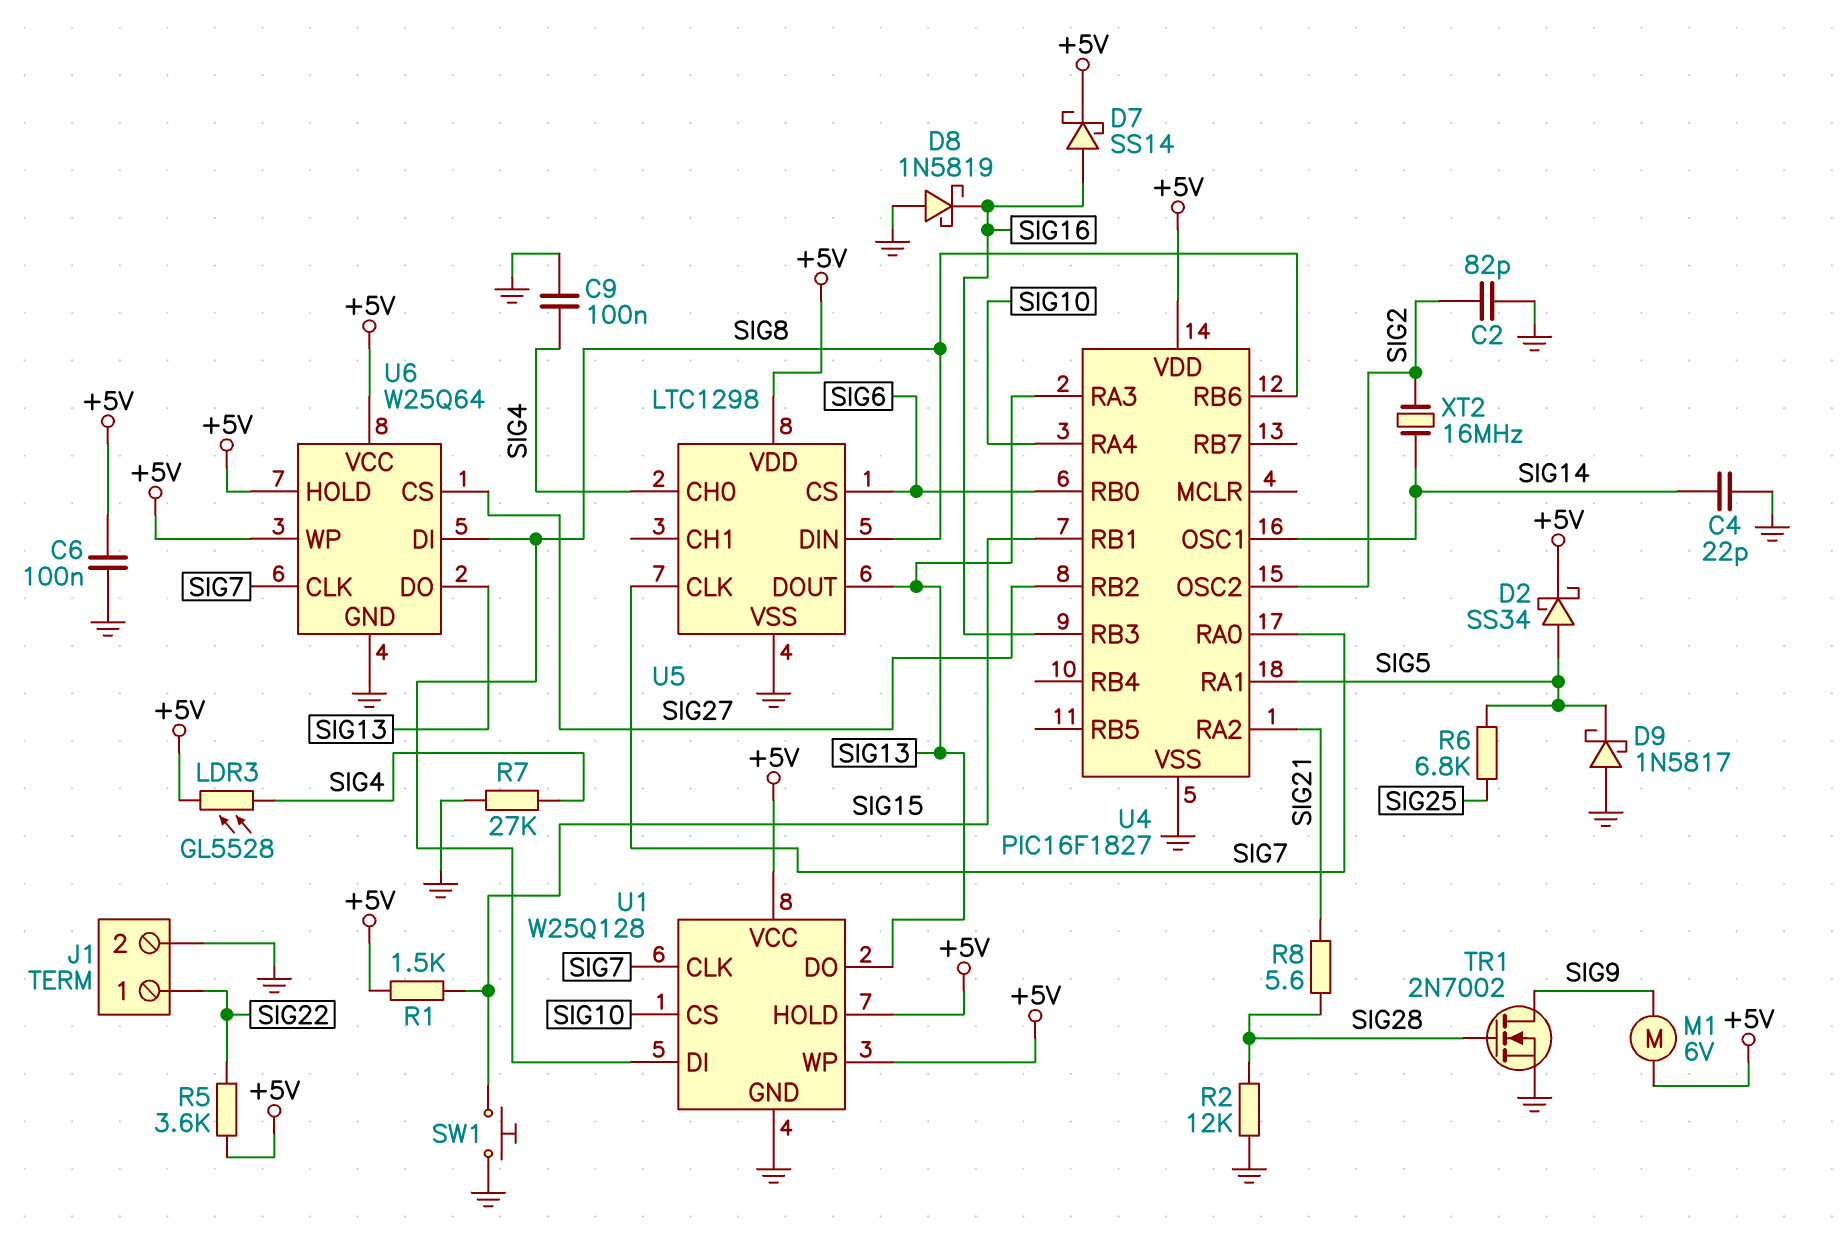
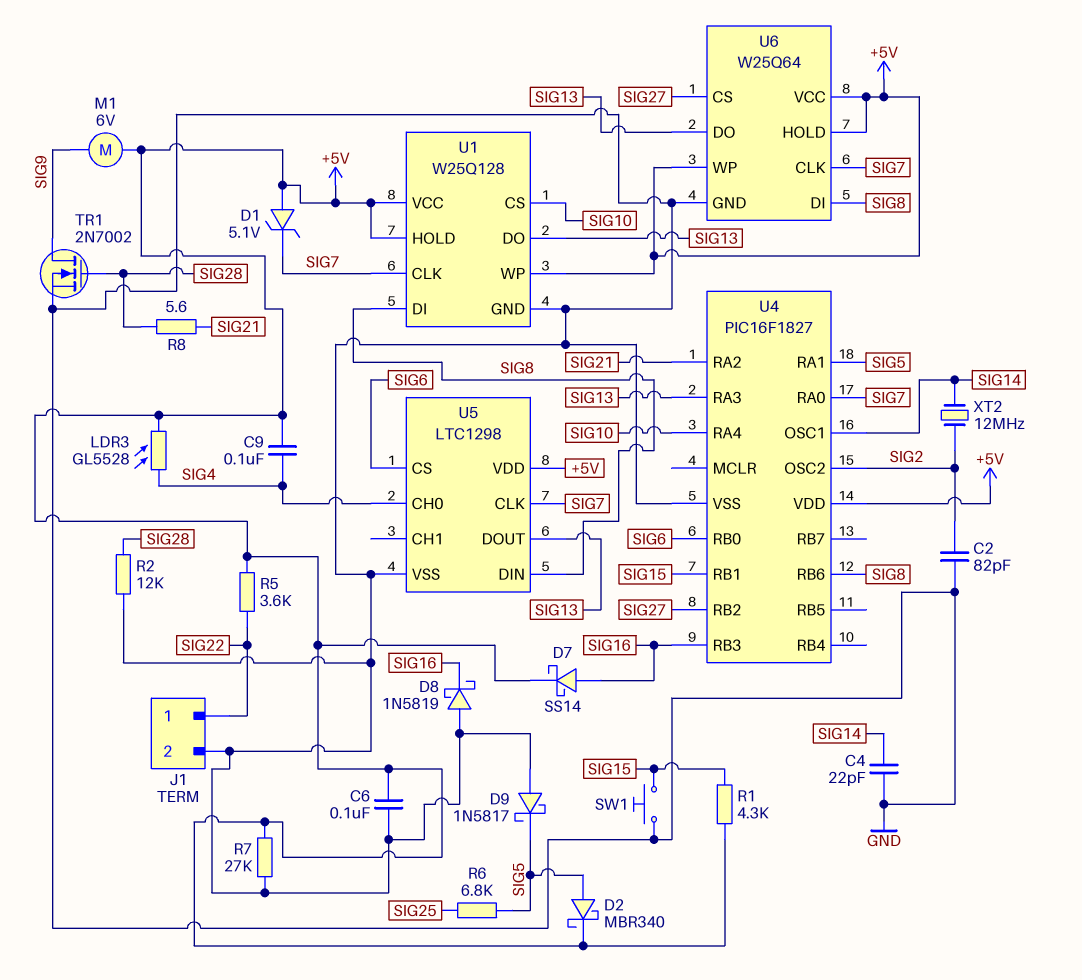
C9: 100nF (GND, SIG4) -> 100nF (+5V, SIG4)
D1: none -> zener 5.1V (A +5V, K SIG7)
D2: schottky SS34 (A SIG5, K +5V) -> schottky MBR340 (A SIG5, K +5V)
R1: 1.5k (+5V, SIG15) -> 4.3k (+5V, SIG15)
R7: 27k (GND, SIG4) -> 27k (+5V, GND)
XT2: 16MHz (SIG2, SIG14) -> 12MHz (SIG2, SIG14)

